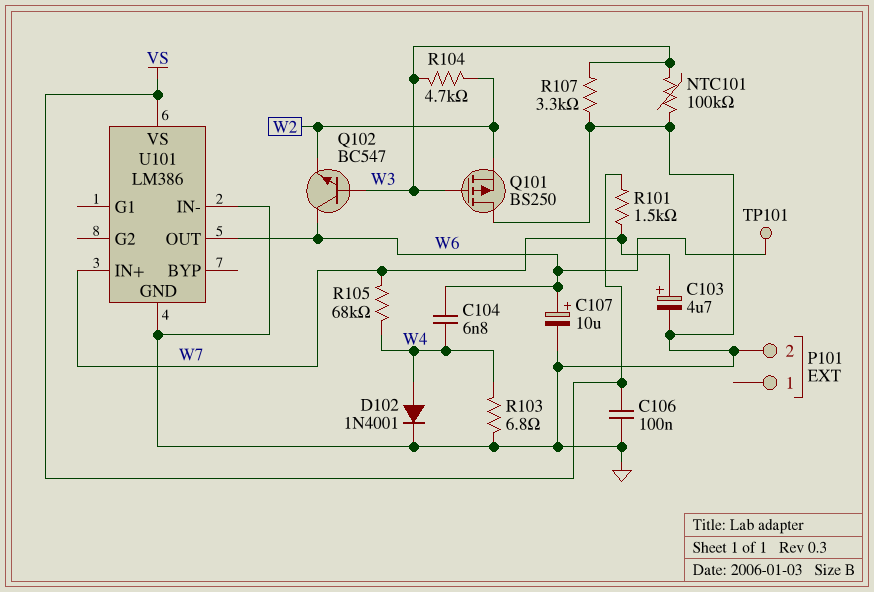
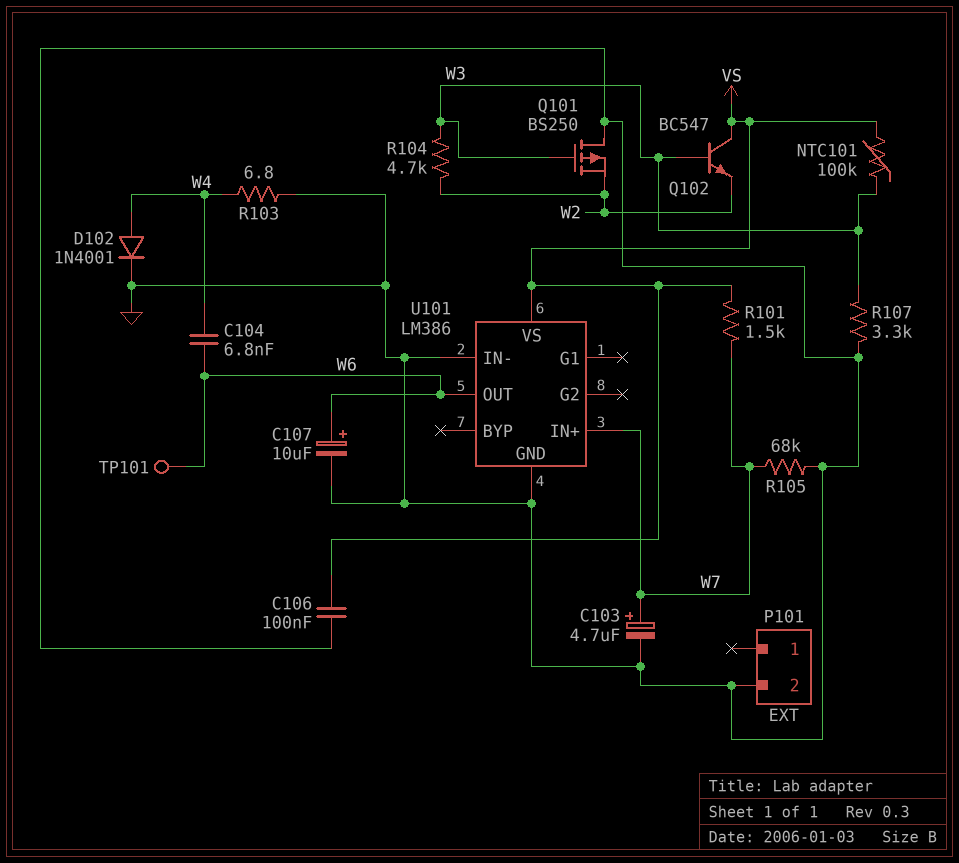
NTC101: 100k (GND, W3) -> 100k (VS, W3)
Q102: NPN BC547 (B W3, C W6, E W2) -> NPN BC547 (B W3, C VS, E W2)
R105: 68k (W4, W7) -> 68k (GND, W7)

